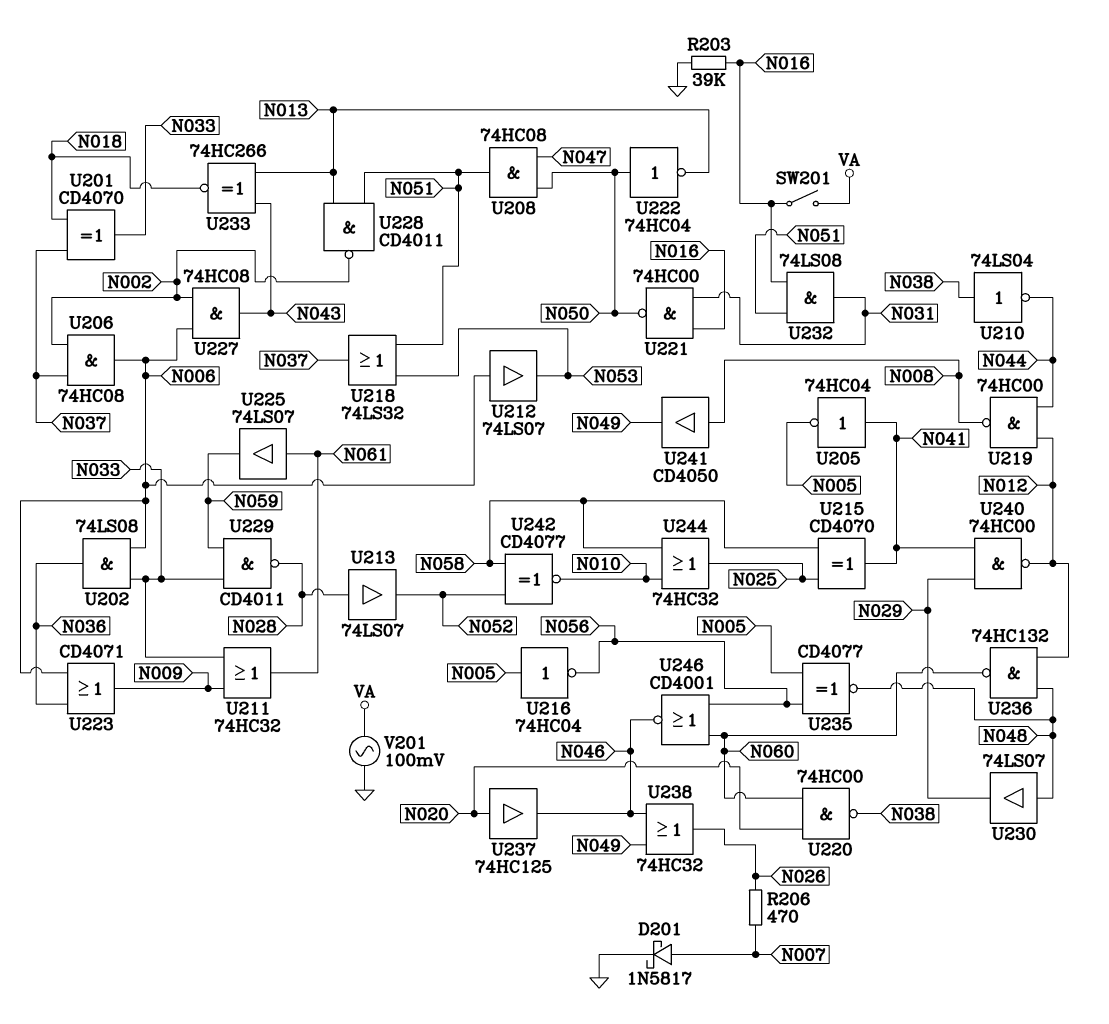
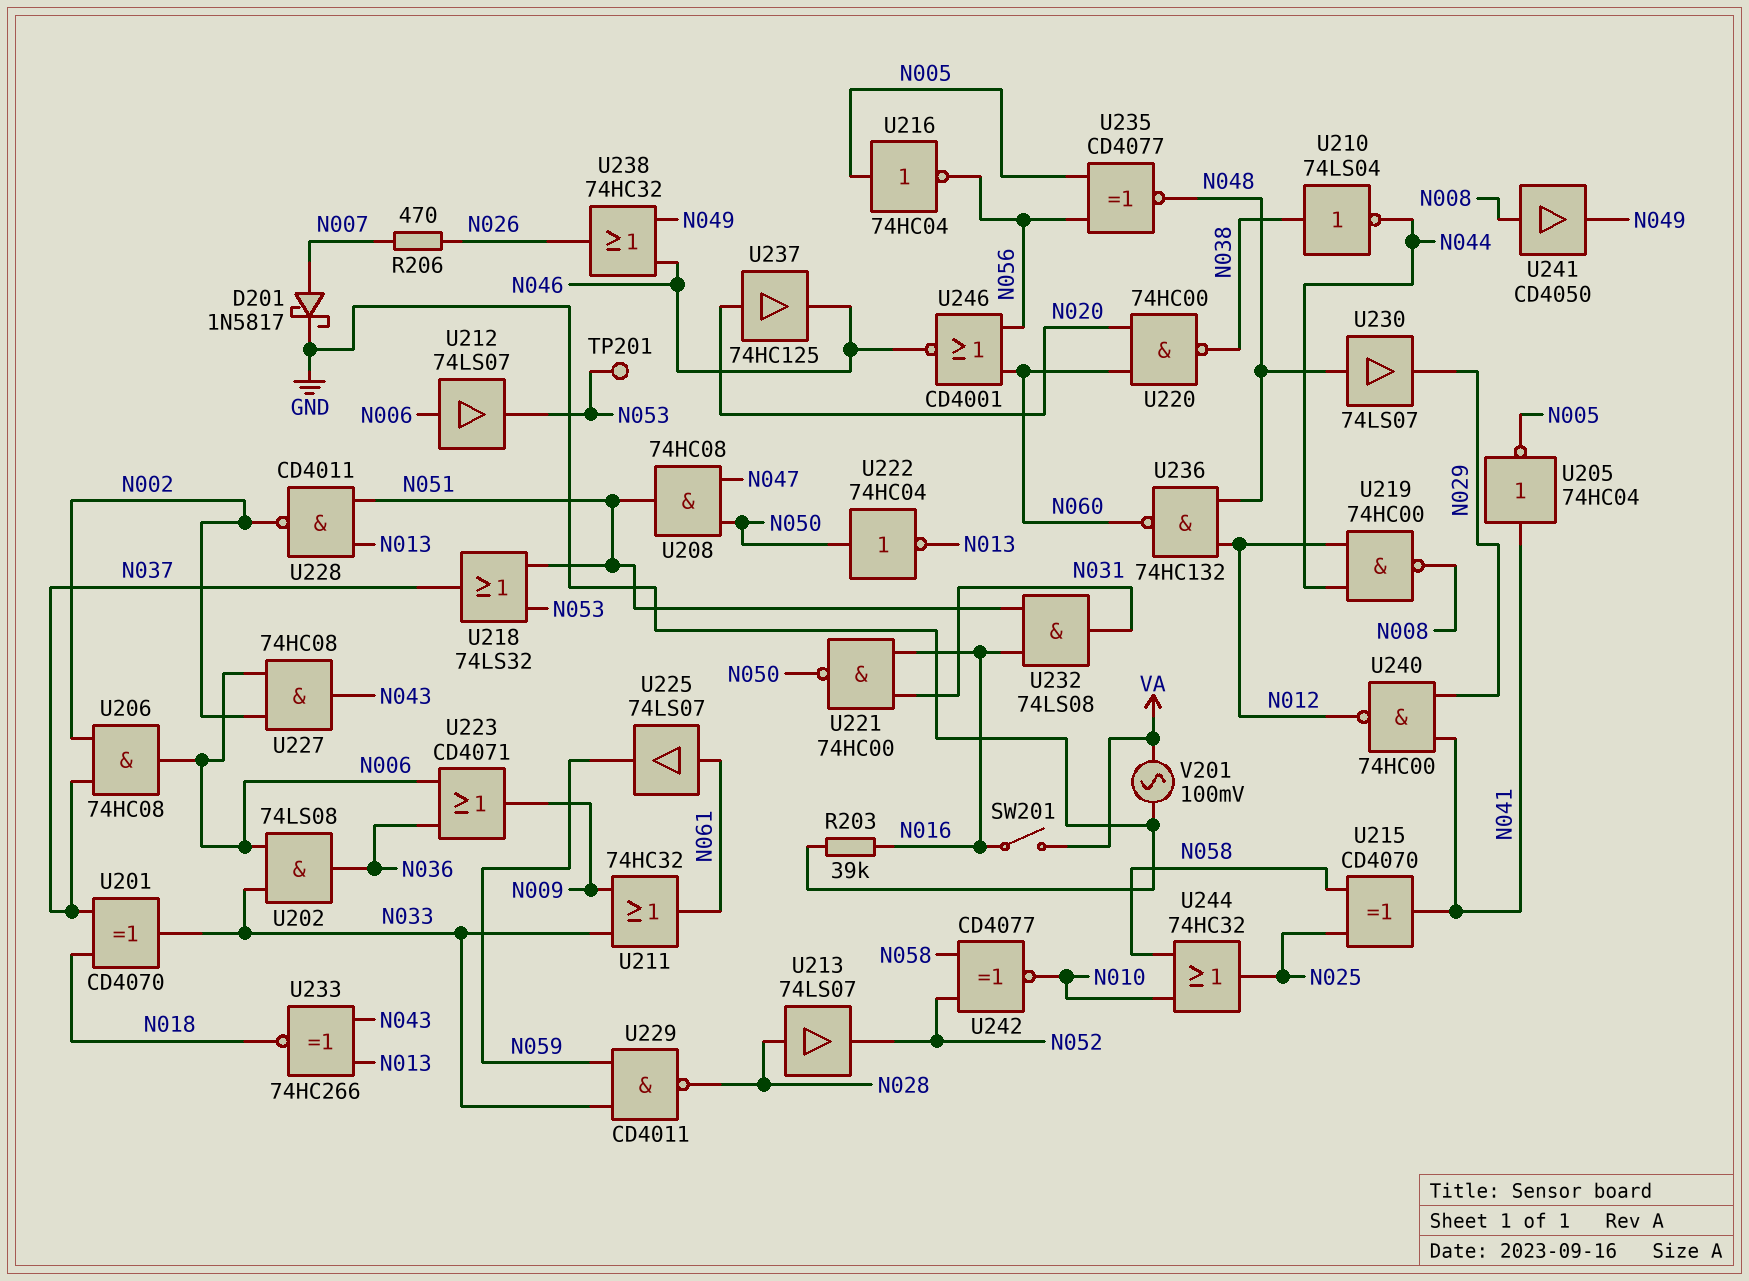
TP201: none -> test point (N053)

